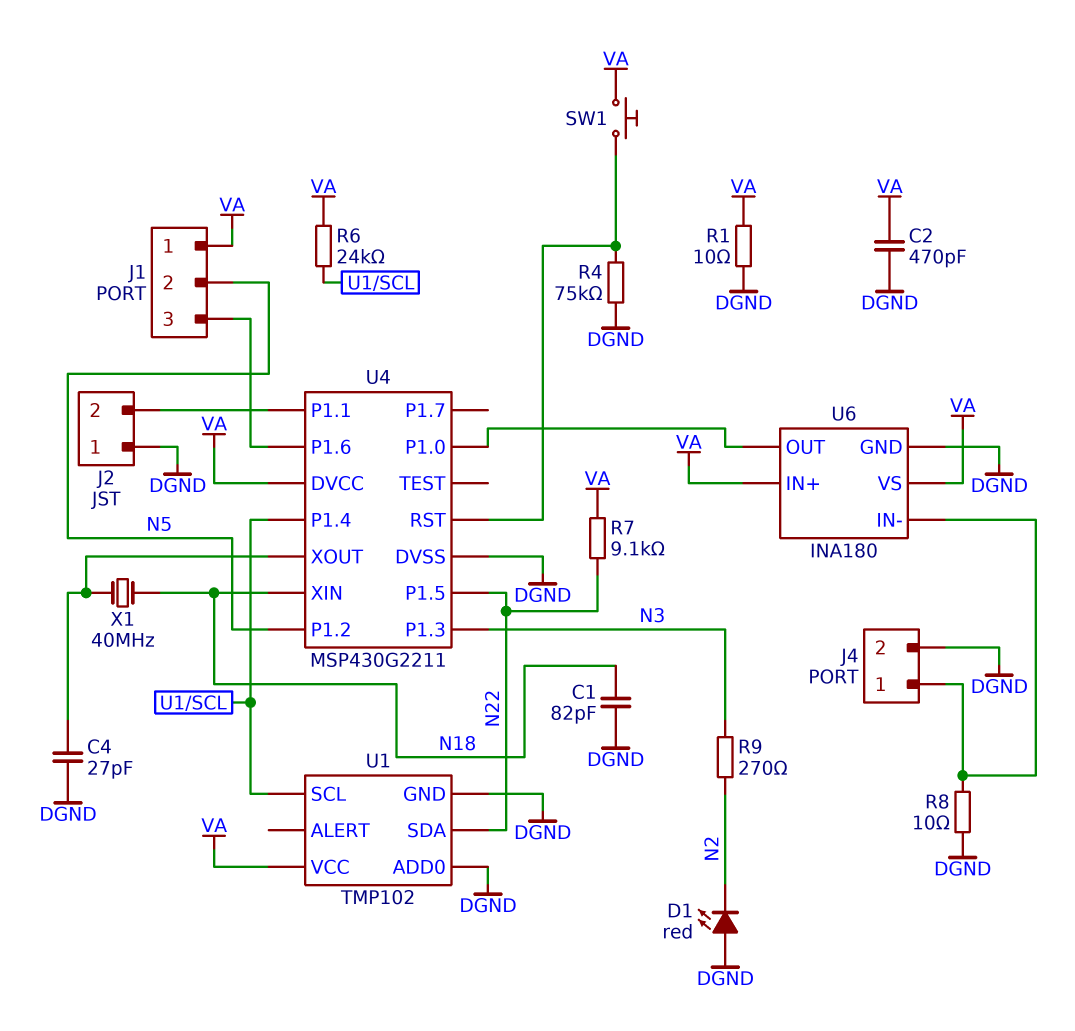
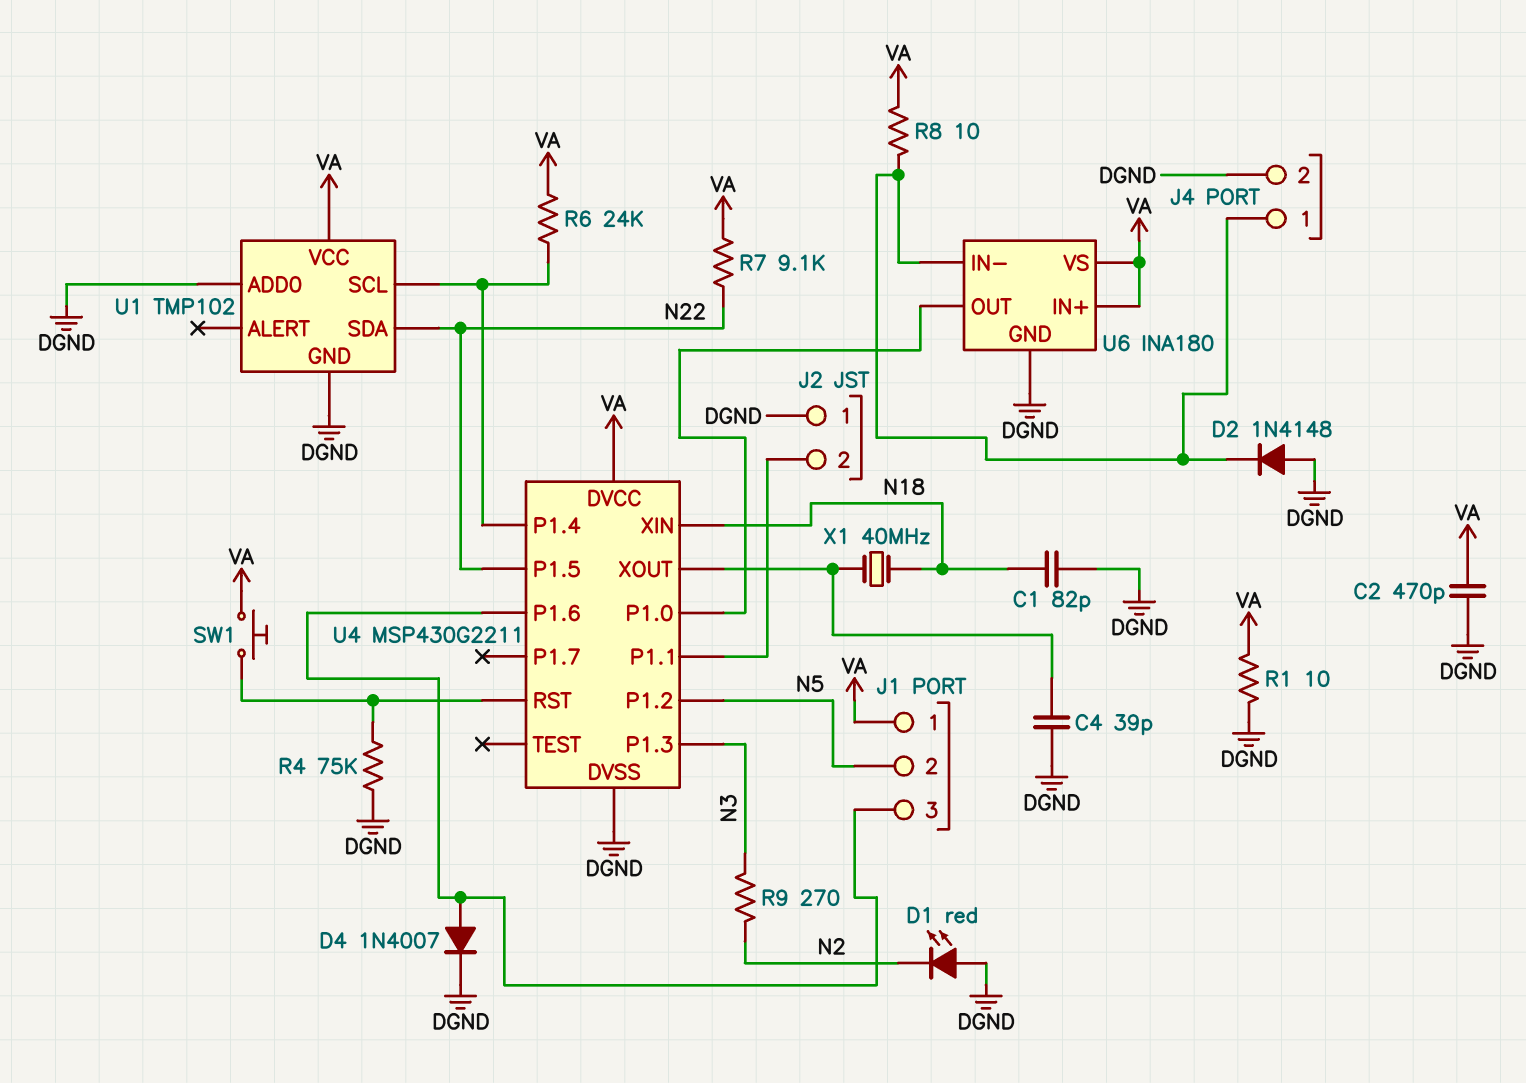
C4: 27pF (DGND, U4/XOUT) -> 39pF (DGND, U4/XOUT)
D2: none -> diode 1N4148 (A DGND, K J4/1)
D4: none -> diode 1N4007 (A J1/3, K DGND)
R8: 10 (DGND, J4/1) -> 10 (J4/1, VA)

